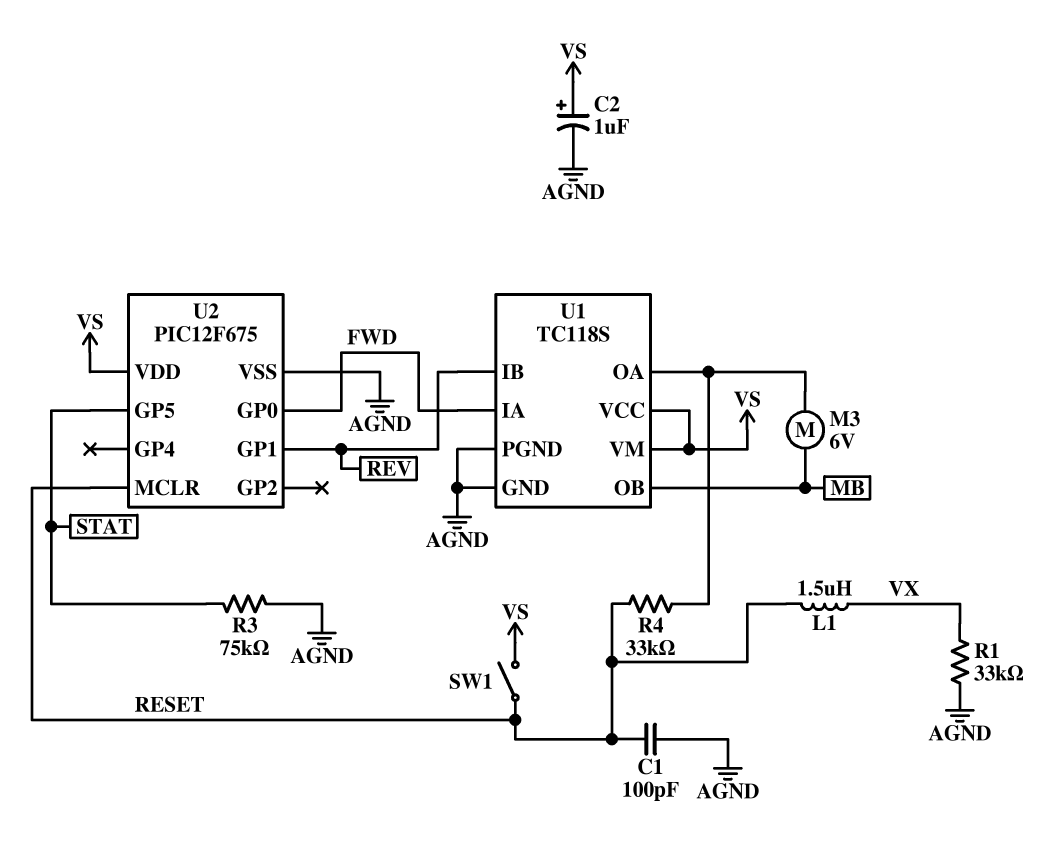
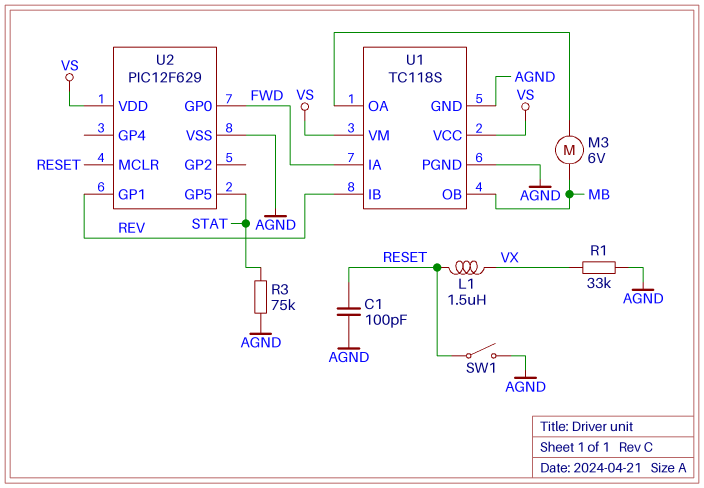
C2: 1uF (plus VS, minus AGND) -> none
R4: 33k (RESET, U1/OA) -> none
SW1: switch (RESET, VS) -> switch (AGND, RESET)
U2: PIC12F675 -> PIC12F629

